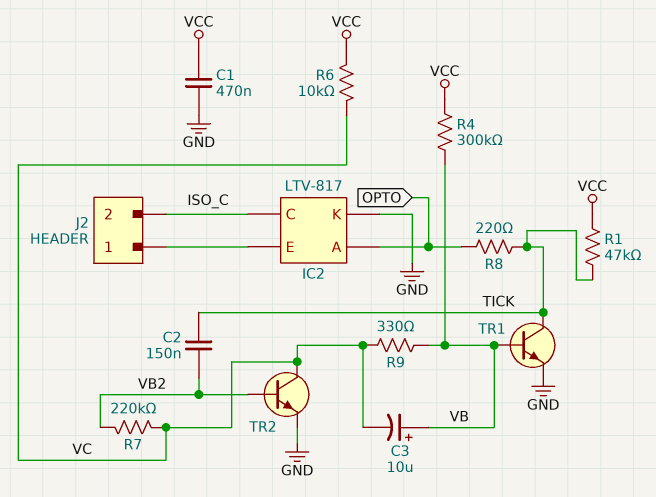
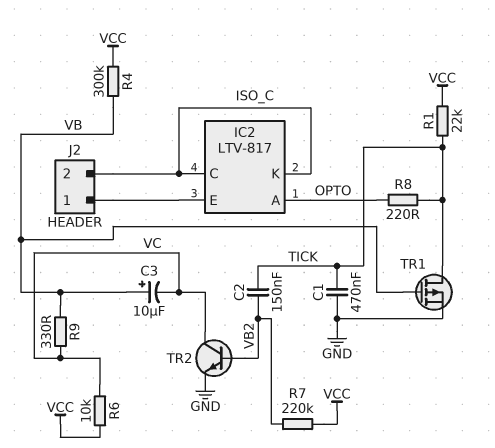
C1: 470nF (GND, VCC) -> 470nF (GND, TICK)
IC2 pin K: GND -> ISO_C
R1: 47k (TICK, VCC) -> 22k (TICK, VCC)
R7: 220k (VB2, VC) -> 220k (VB2, VCC)
TR1: NPN (B VB, C TICK, E GND) -> PMOS (G VB, D TICK, S GND)

